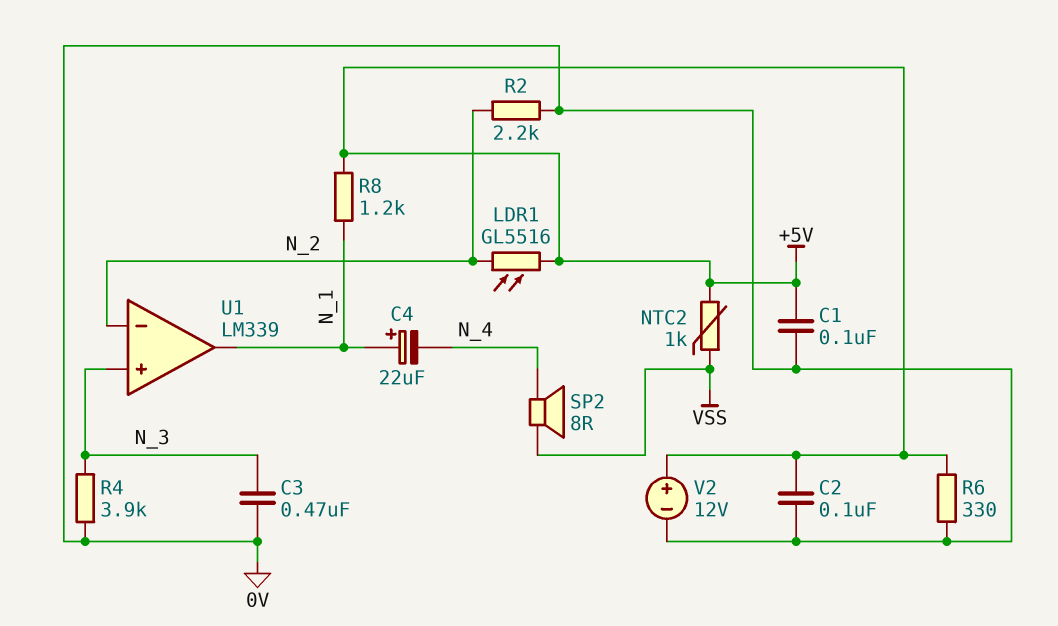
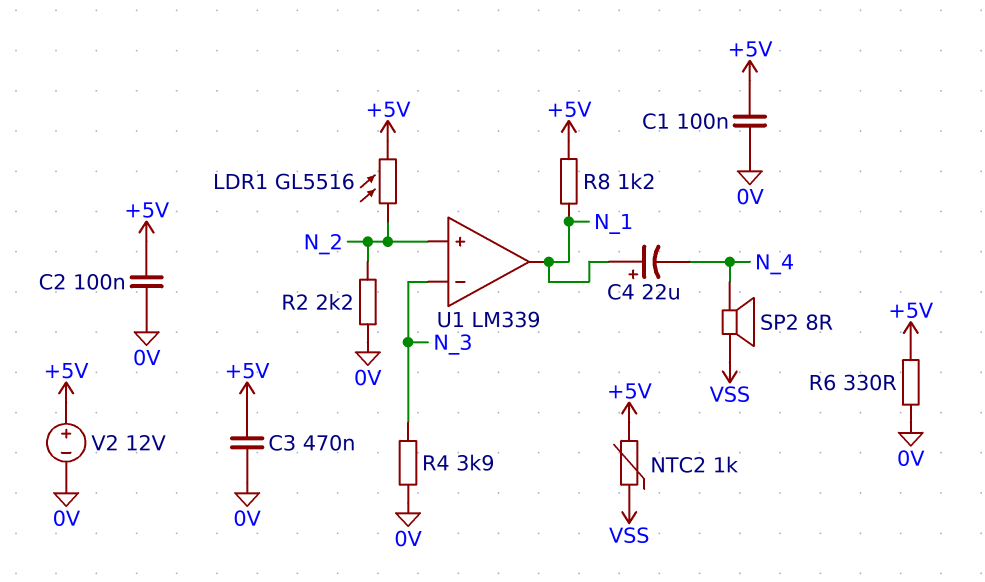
C3: 470nF (0V, N_3) -> 470nF (+5V, 0V)
U1 pin in+: N_3 -> N_2
U1 pin in-: N_2 -> N_3

